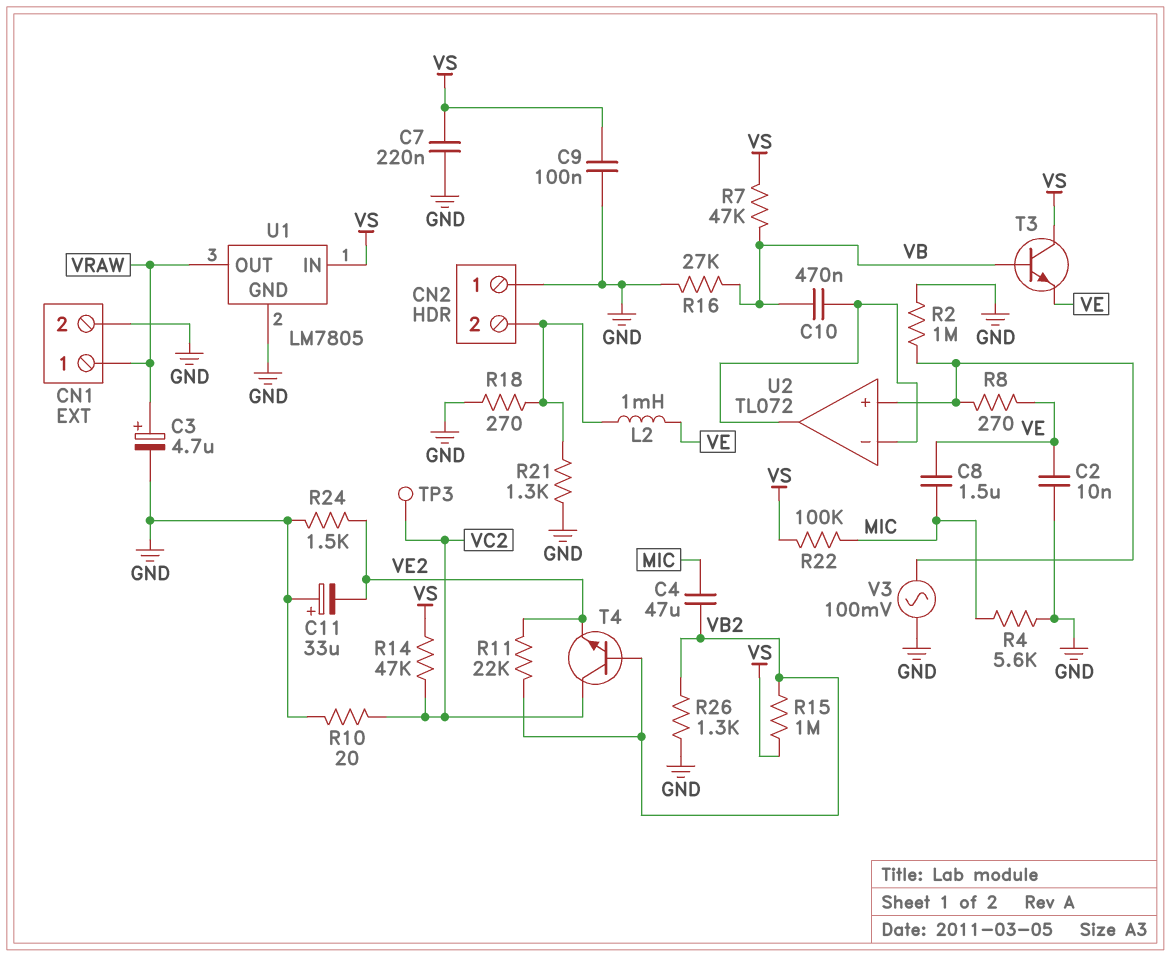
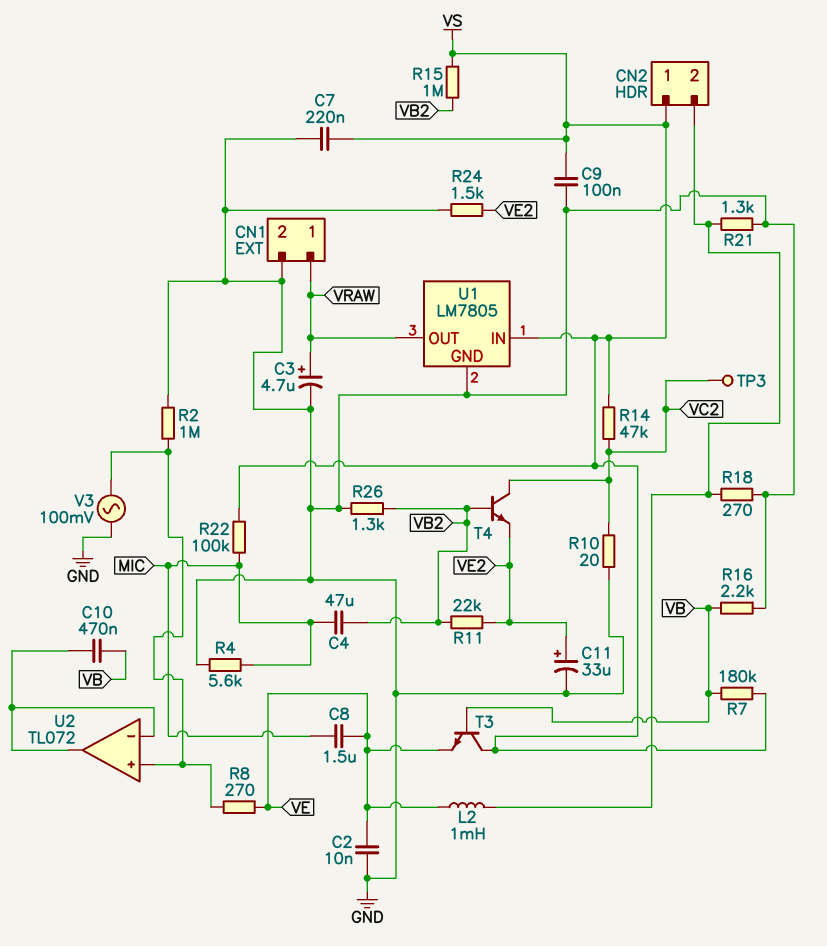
C11: 33uF (plus GND, minus VE2) -> 33uF (plus VE2, minus GND)
CN2 pin 1: GND -> VS
R7: 47k (VB, VS) -> 180k (VB, VS)
R16: 27k (GND, VB) -> 2.2k (GND, VB)

